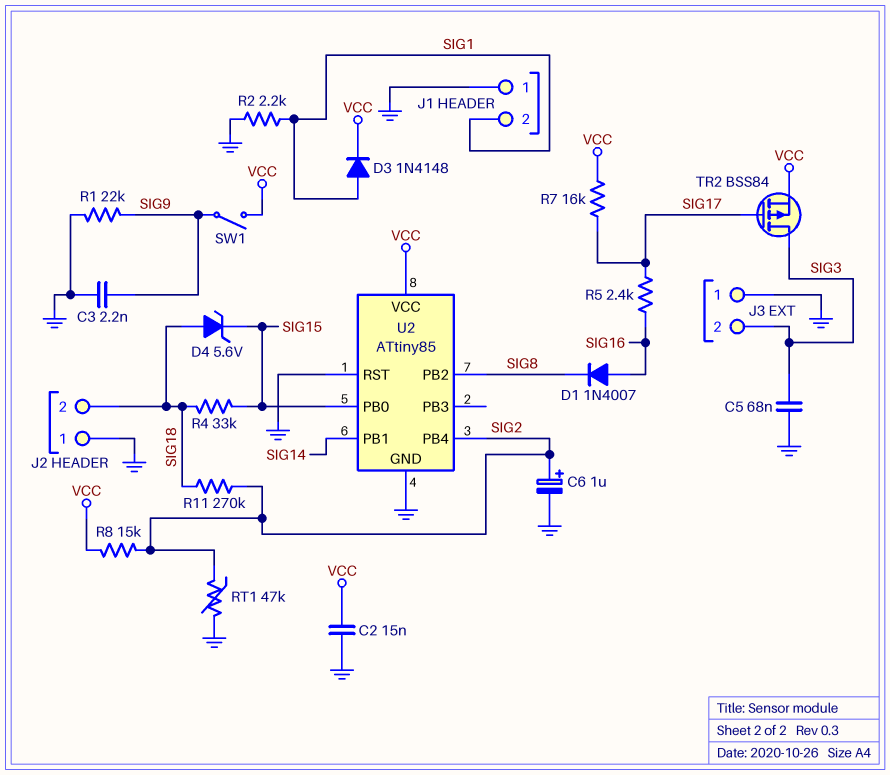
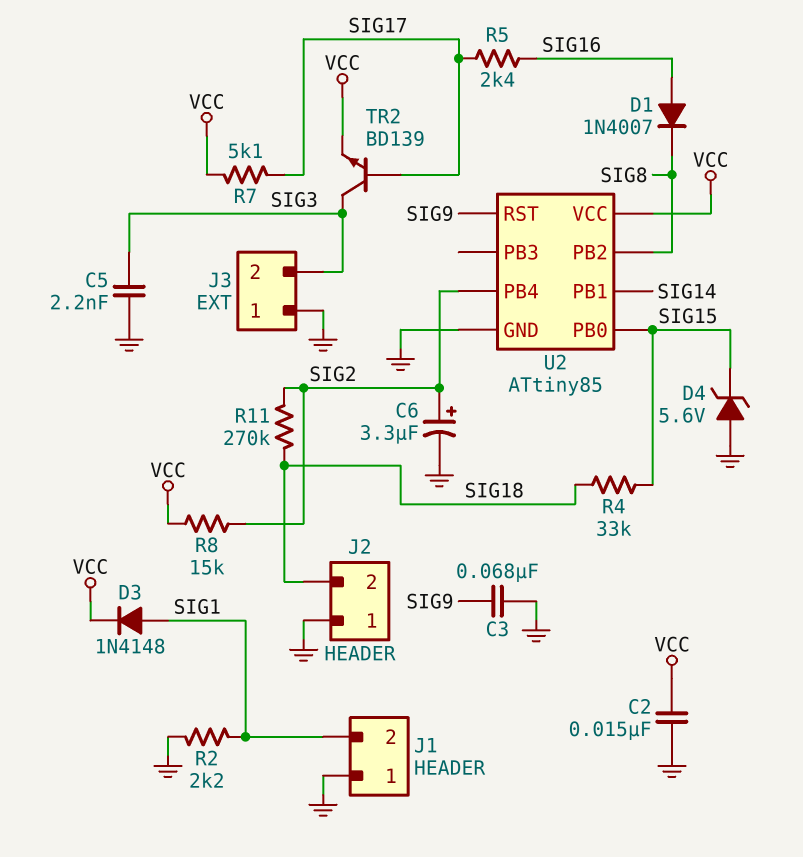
C3: 2.2nF (GND, SIG9) -> 68nF (GND, SIG9)
C5: 68nF (GND, SIG3) -> 2.2nF (GND, SIG3)
C6: 1uF (plus SIG2, minus GND) -> 3.3uF (plus SIG2, minus GND)
D4: zener 5.6V (A SIG18, K SIG15) -> zener 5.6V (A GND, K SIG15)
R1: 22k (GND, SIG9) -> none
R7: 16k (SIG17, VCC) -> 5.1k (SIG17, VCC)
RT1: 47k (GND, SIG2) -> none
SW1: switch (SIG9, VCC) -> none
TR2: PMOS BSS84 (G SIG17, D SIG3, S VCC) -> NPN BD139 (B SIG17, C SIG3, E VCC)
U2 pin RST: GND -> SIG9

